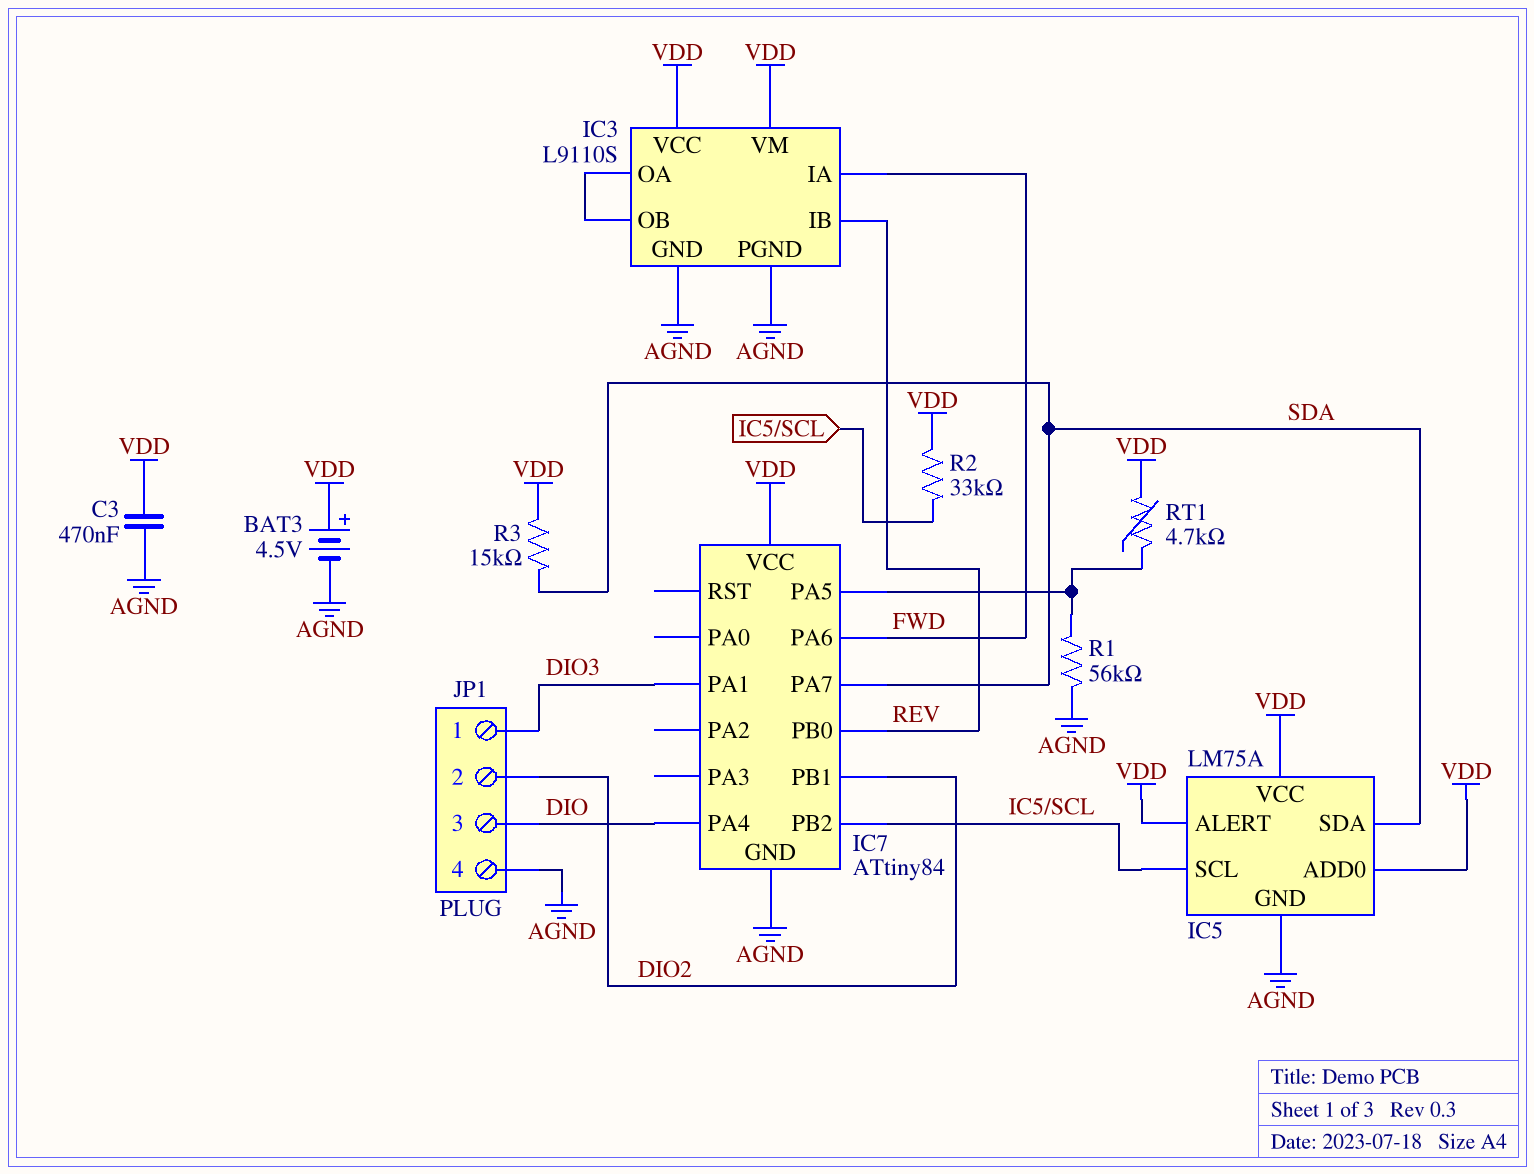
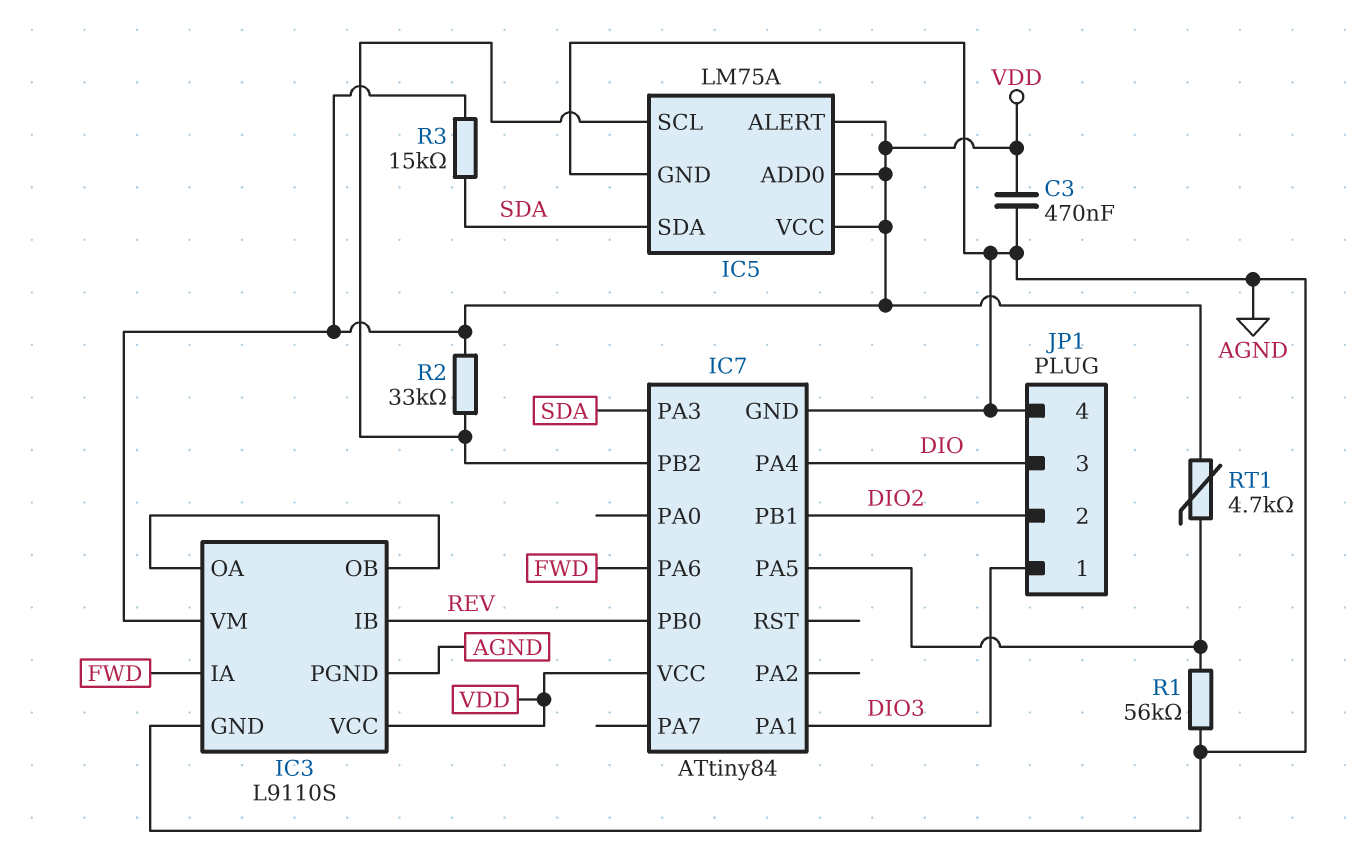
BAT3: 4.5V (plus VDD, minus AGND) -> none
IC7 pin PA3: none -> SDA
IC7 pin PA7: SDA -> none

